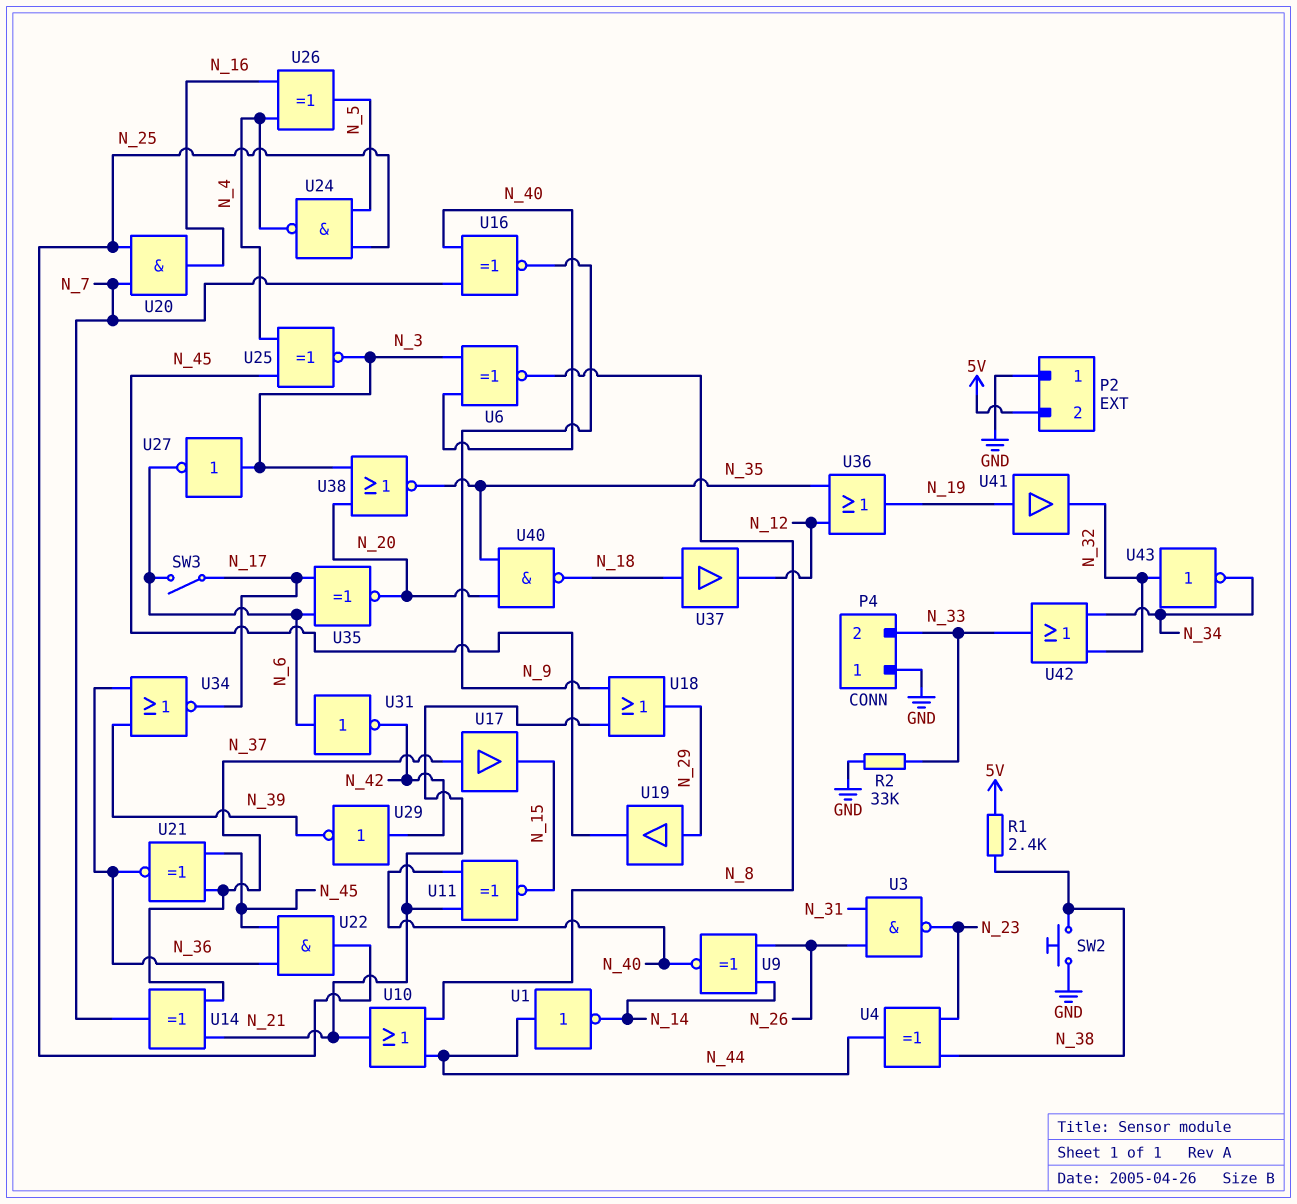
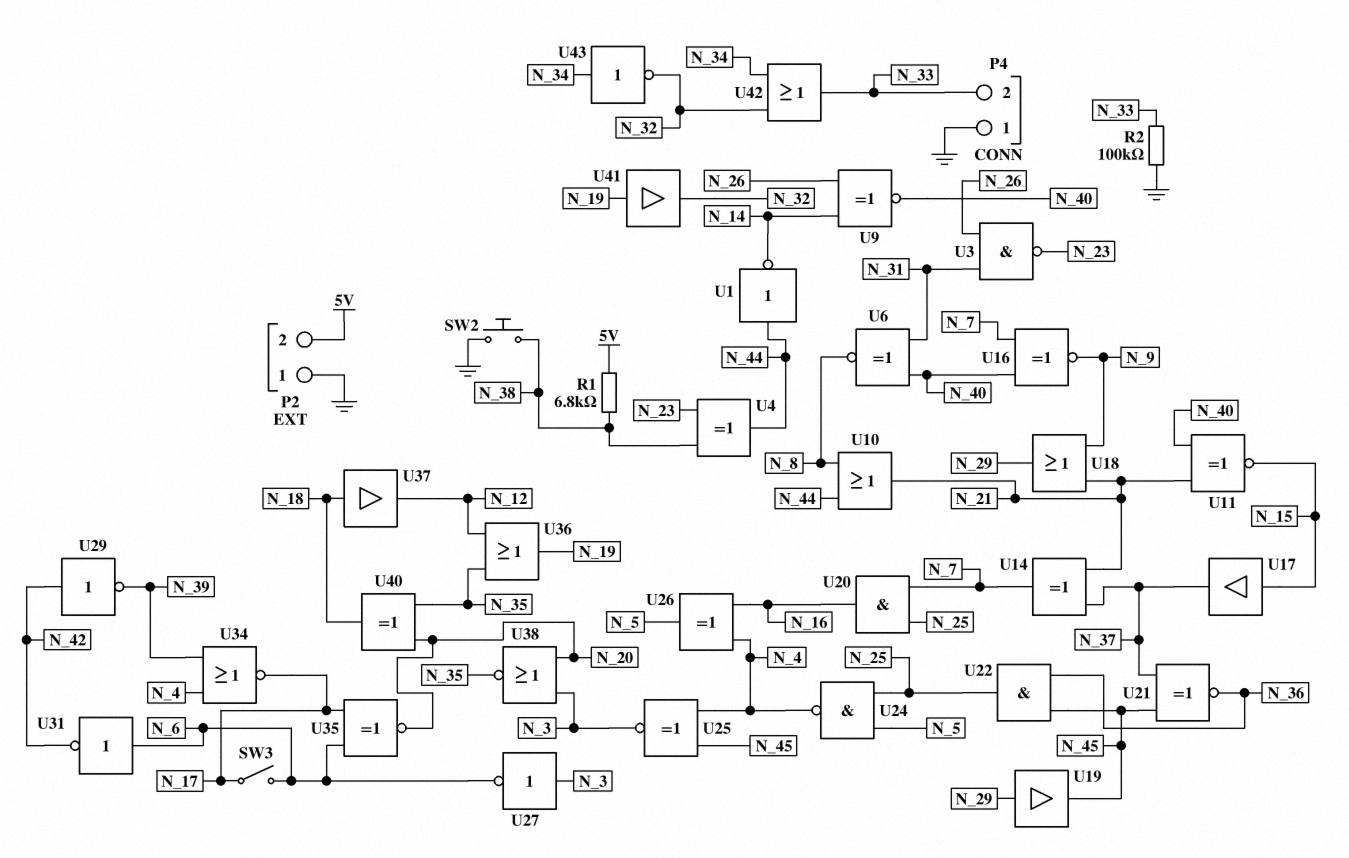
R1: 2.4k (5V, N_38) -> 6.8k (5V, N_38)
R2: 33k (GND, N_33) -> 100k (GND, N_33)
U6: XNOR (in N_3, in N_40, out N_8) -> XNOR (in N_31, in N_40, out N_8)
U17: buffer (in N_37, out N_15) -> buffer (in N_15, out N_37)
U34: NOR (in N_36, in N_39, out N_17) -> NOR (in N_4, in N_39, out N_17)
U40: NAND (in N_20, in N_35, out N_18) -> XOR (in N_20, in N_35, out N_18)
U43: NOT (in N_32, out N_34) -> NOT (in N_34, out N_32)

